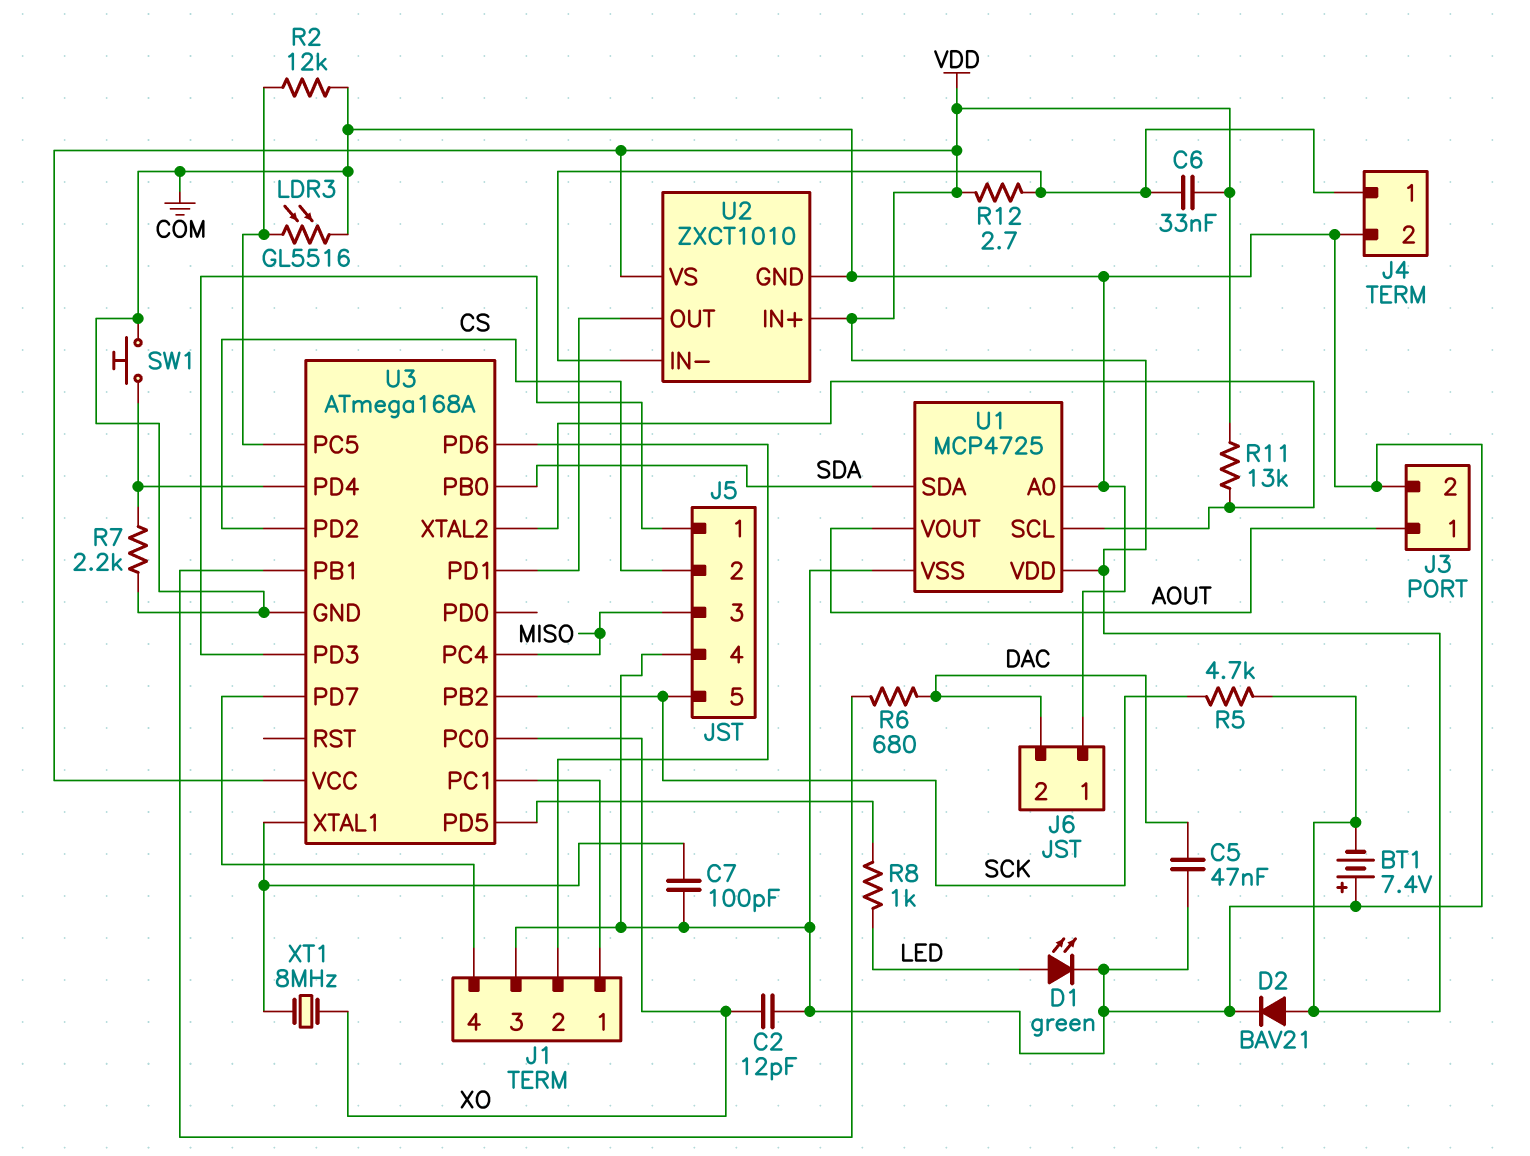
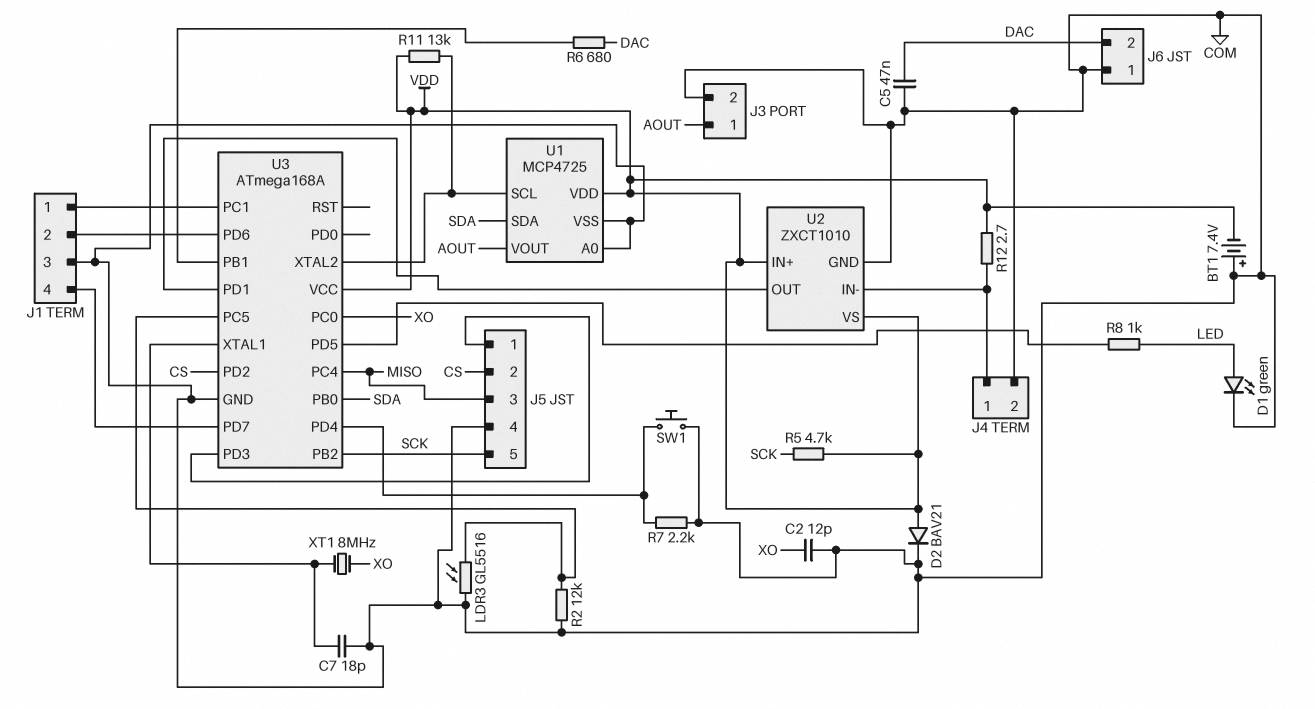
C6: 33nF (J4/1, VDD) -> none
C7: 100pF (COM, U3/XTAL1) -> 18pF (COM, U3/XTAL1)

